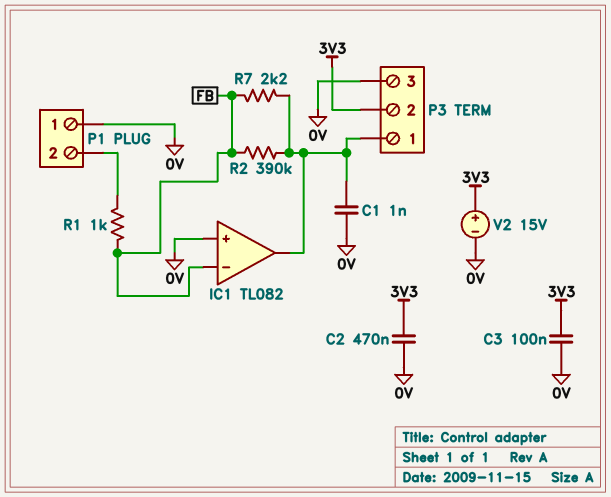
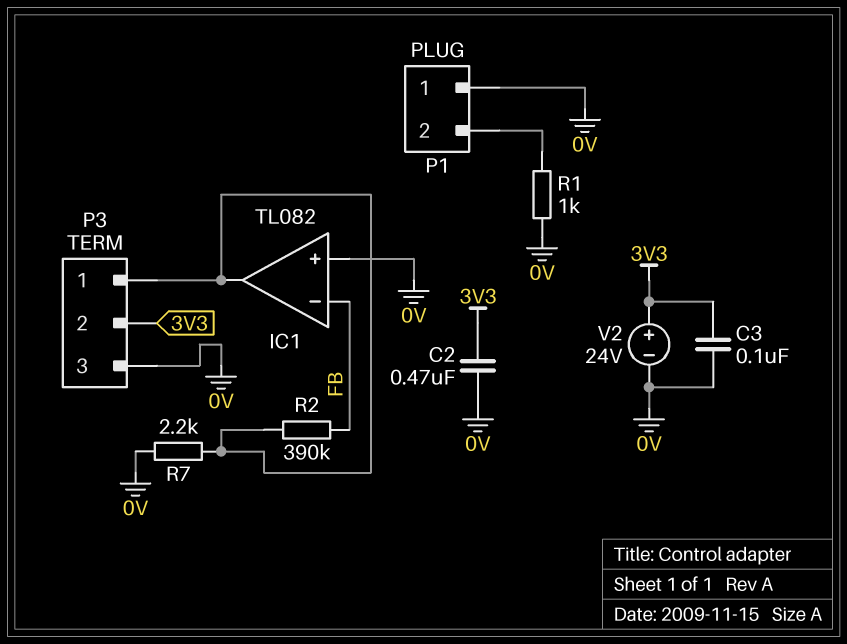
C1: 1nF (0V, IC1/out) -> none
R1: 1k (FB, P1/2) -> 1k (0V, P1/2)
R7: 2.2k (FB, IC1/out) -> 2.2k (0V, IC1/out)
V2: 15V (plus 3V3, minus 0V) -> 24V (plus 3V3, minus 0V)

